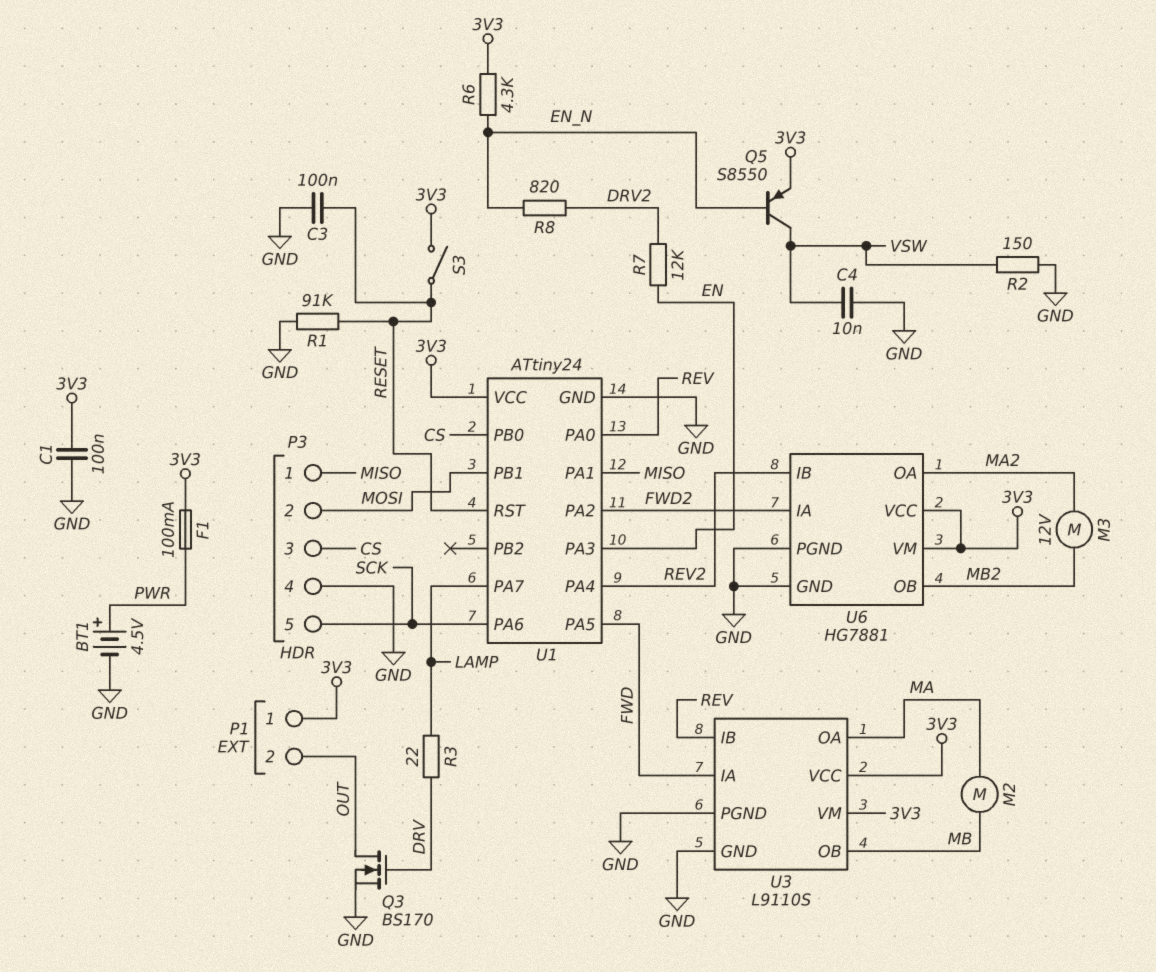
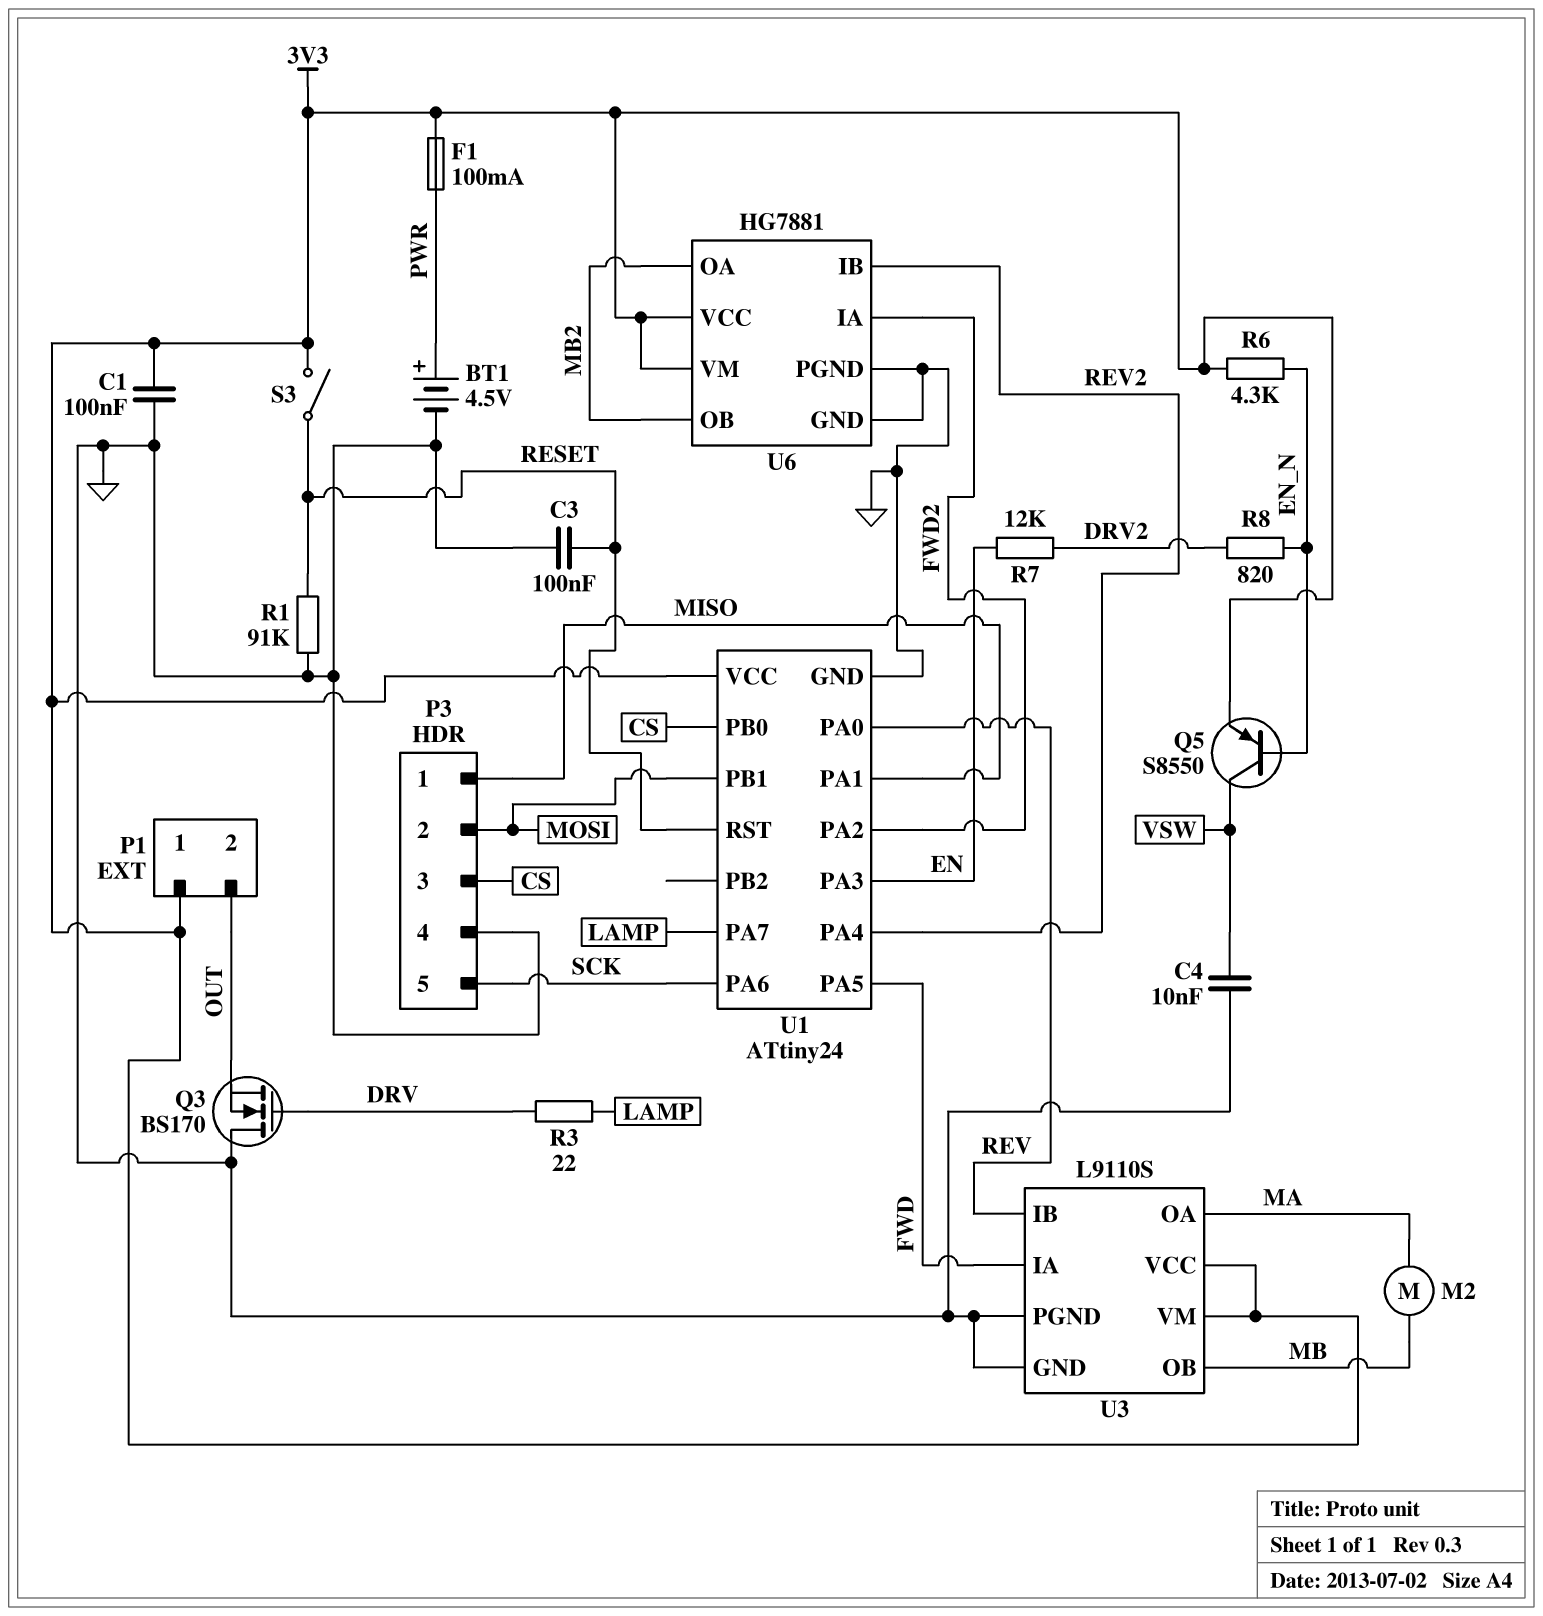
M3: motor 12V (MA2, MB2) -> none
Q3: NMOS BS170 (G DRV, D OUT, S GND) -> NMOS BS170 (G DRV, D GND, S OUT)
R2: 150 (GND, VSW) -> none
U6 pin OA: MA2 -> MB2

